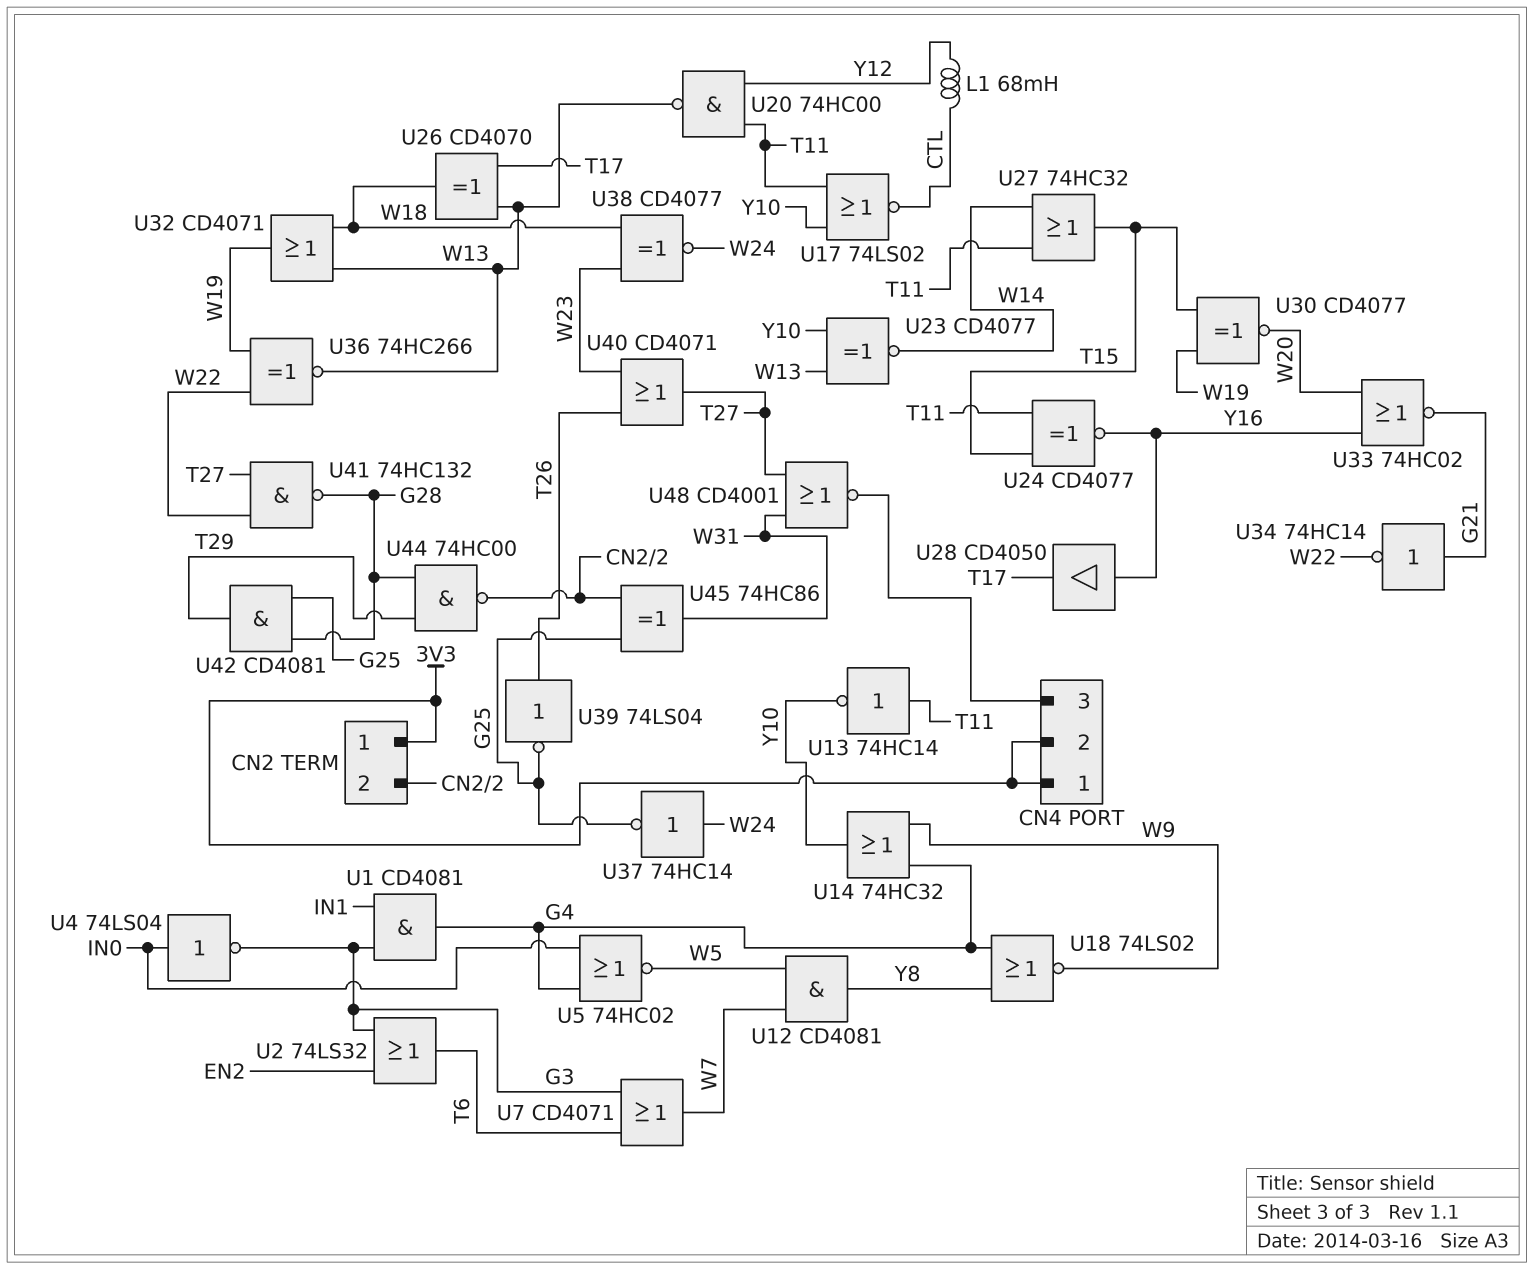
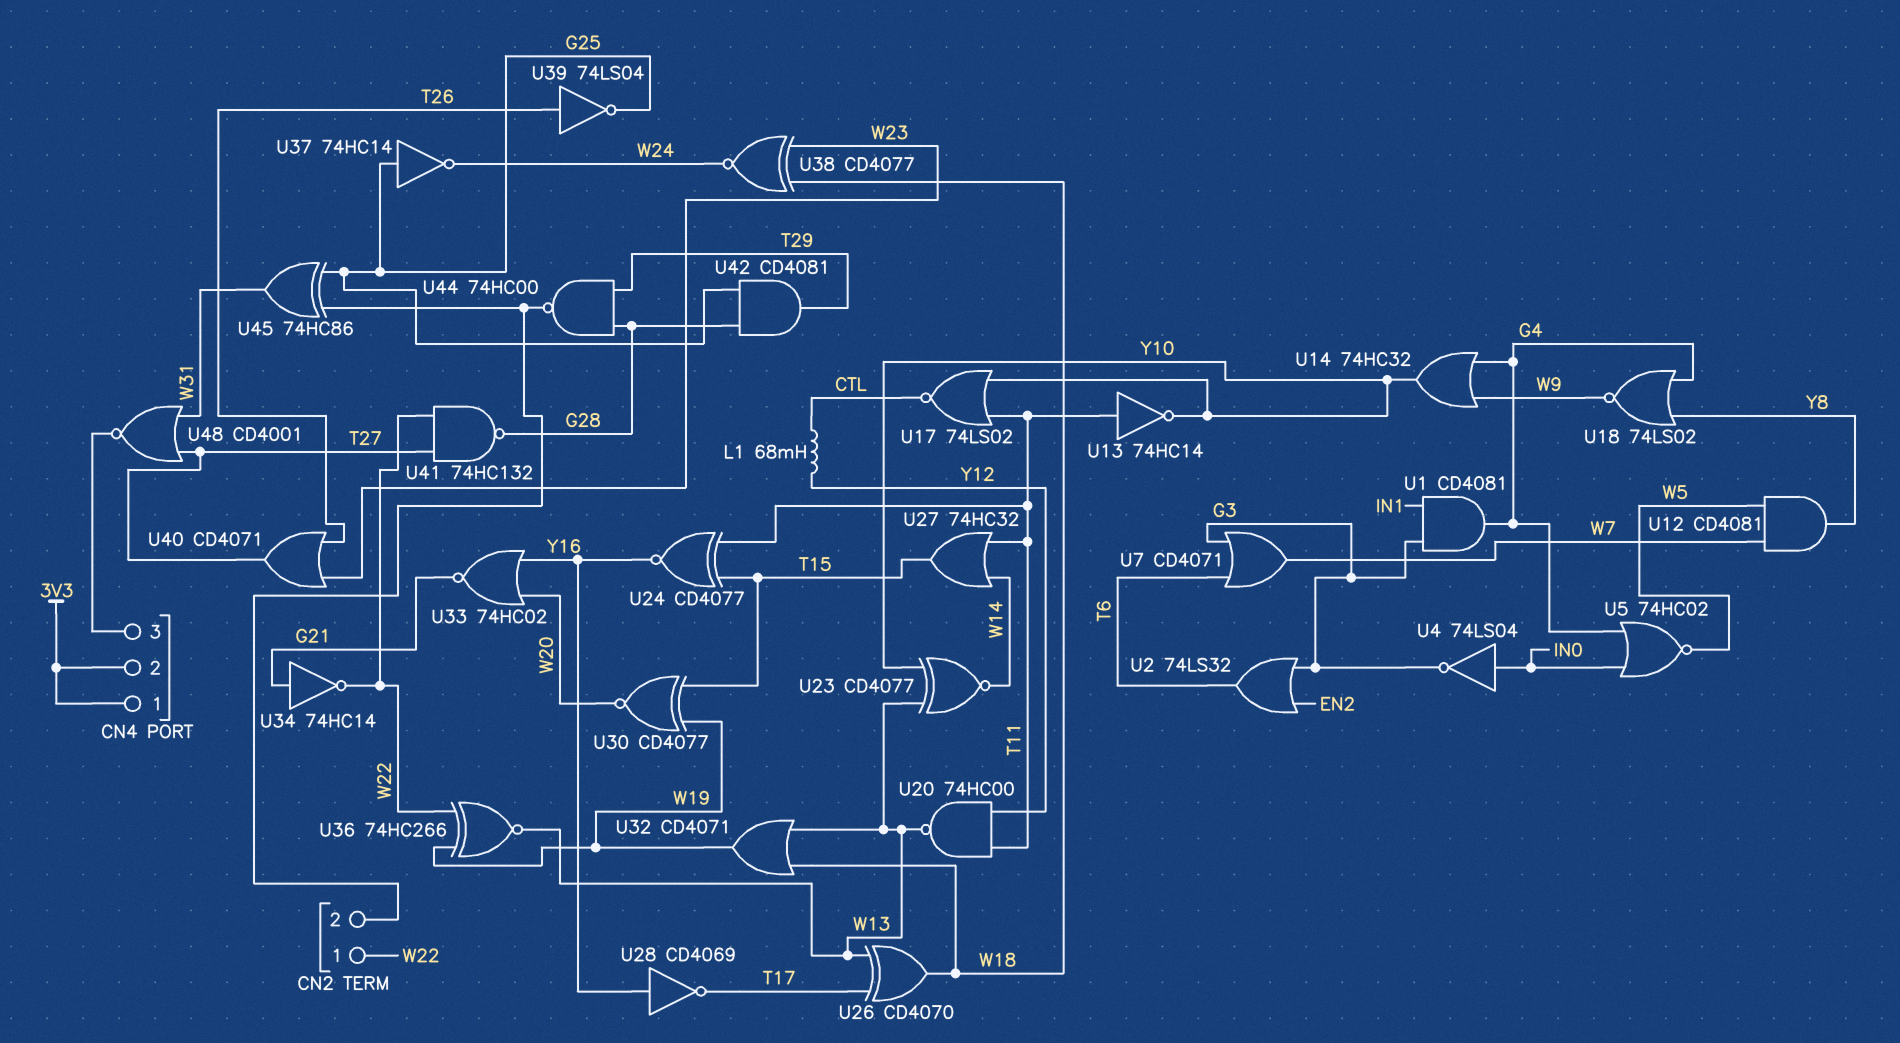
CN2 pin 1: 3V3 -> W22
U28: buffer CD4050 (in Y16, out T17) -> NOT CD4069 (in Y16, out T17)
U37: NOT 74HC14 (in W24, out G25) -> NOT 74HC14 (in G25, out W24)

